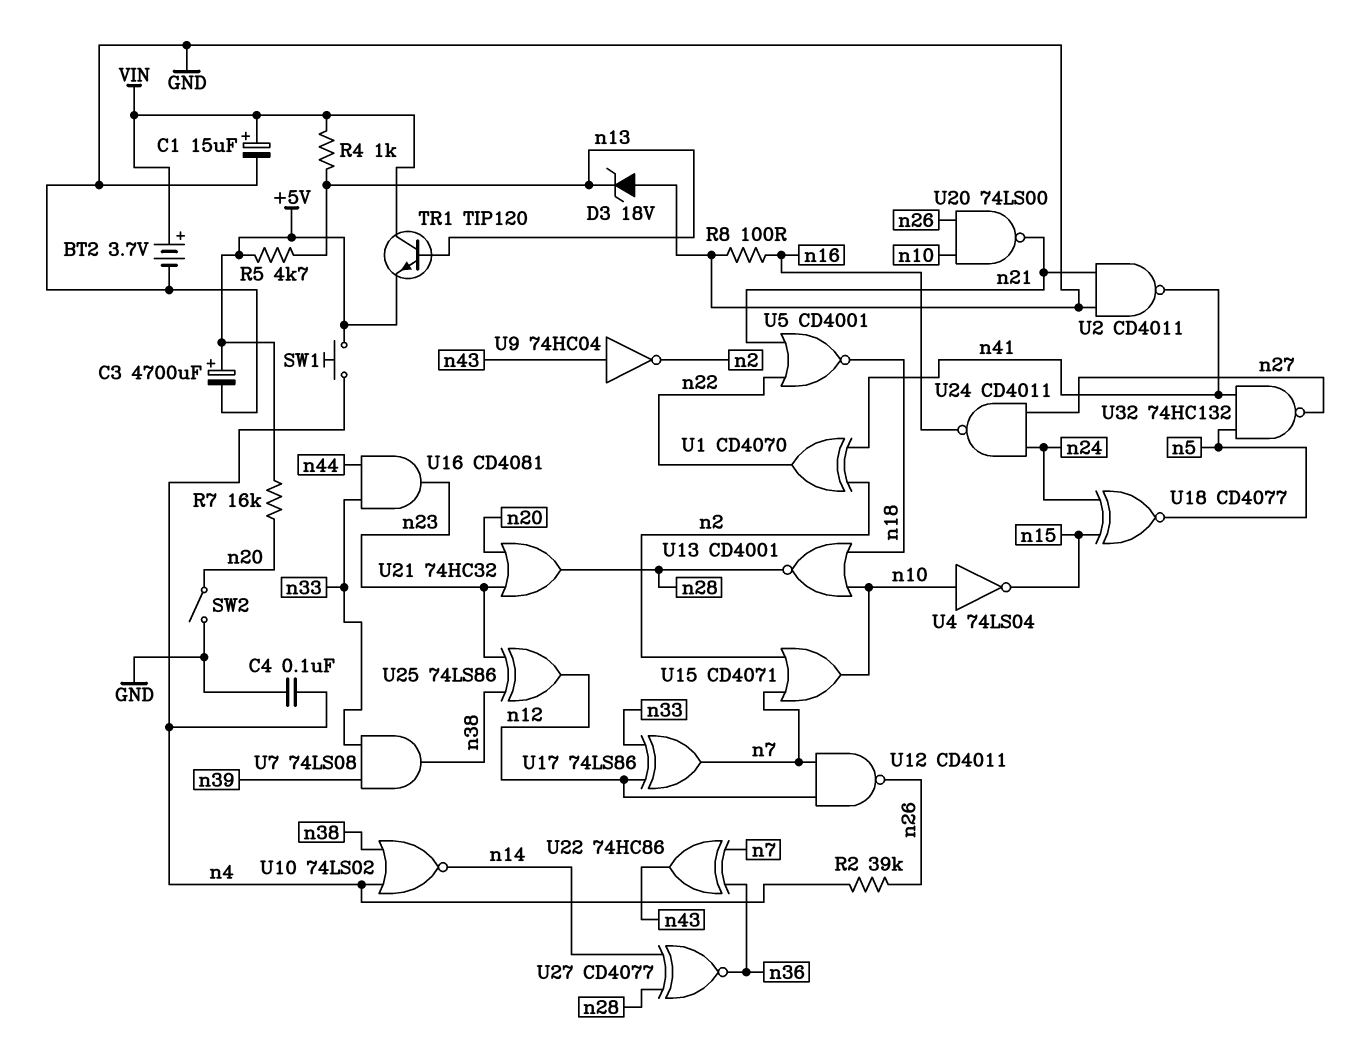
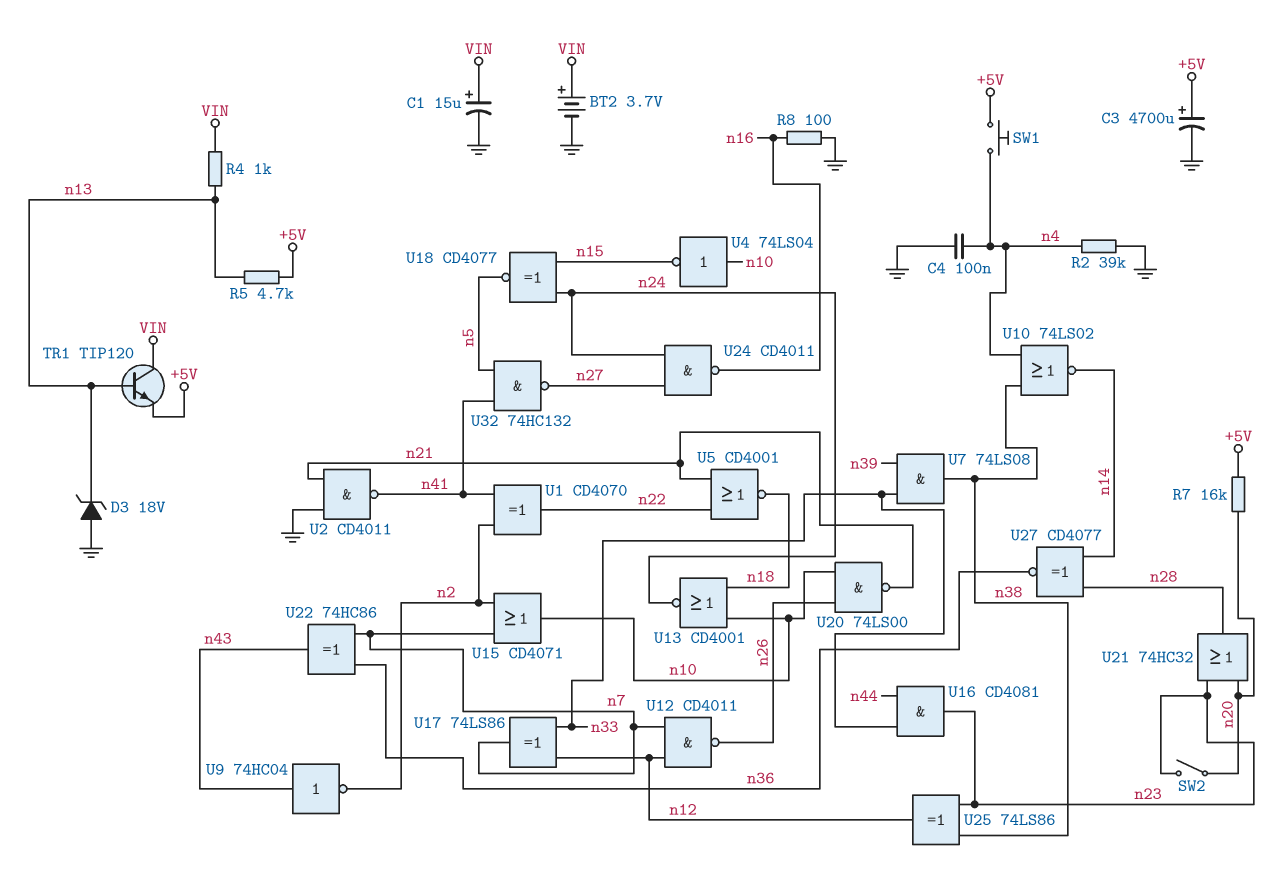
R2: 39k (n4, n26) -> 39k (GND, n4)
SW2: switch (GND, n20) -> switch (n20, n23)
U13: NOR CD4001 (in n10, in n18, out n28) -> NOR CD4001 (in n10, in n18, out n24)

